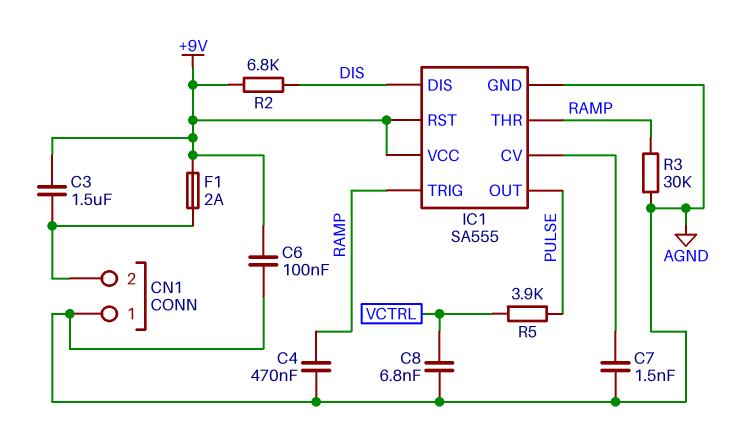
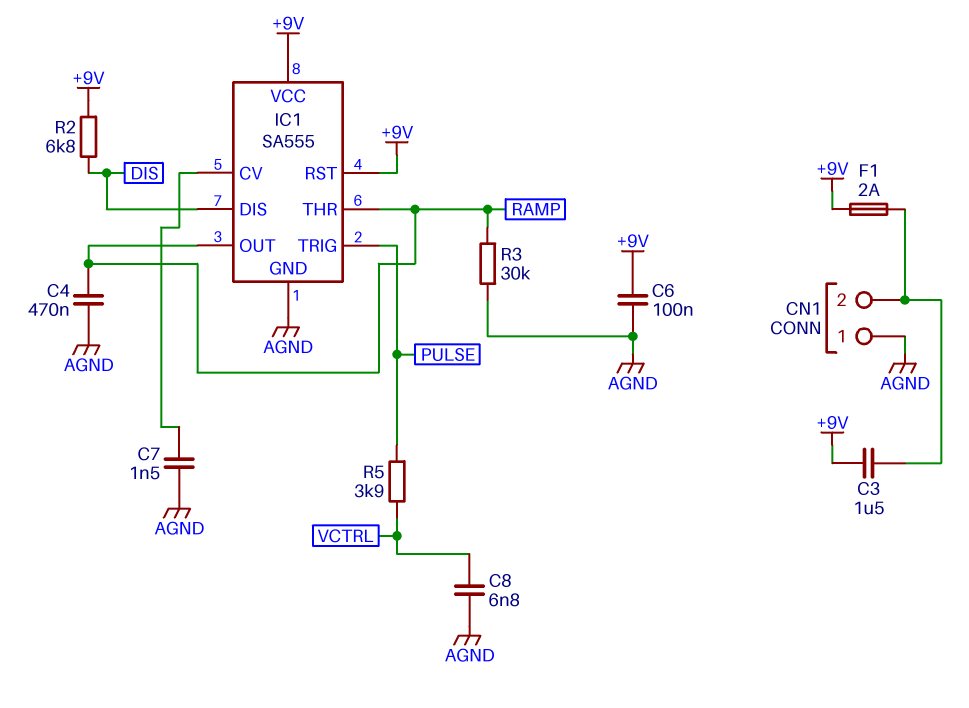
IC1 pin OUT: PULSE -> RAMP
IC1 pin TRIG: RAMP -> PULSE

